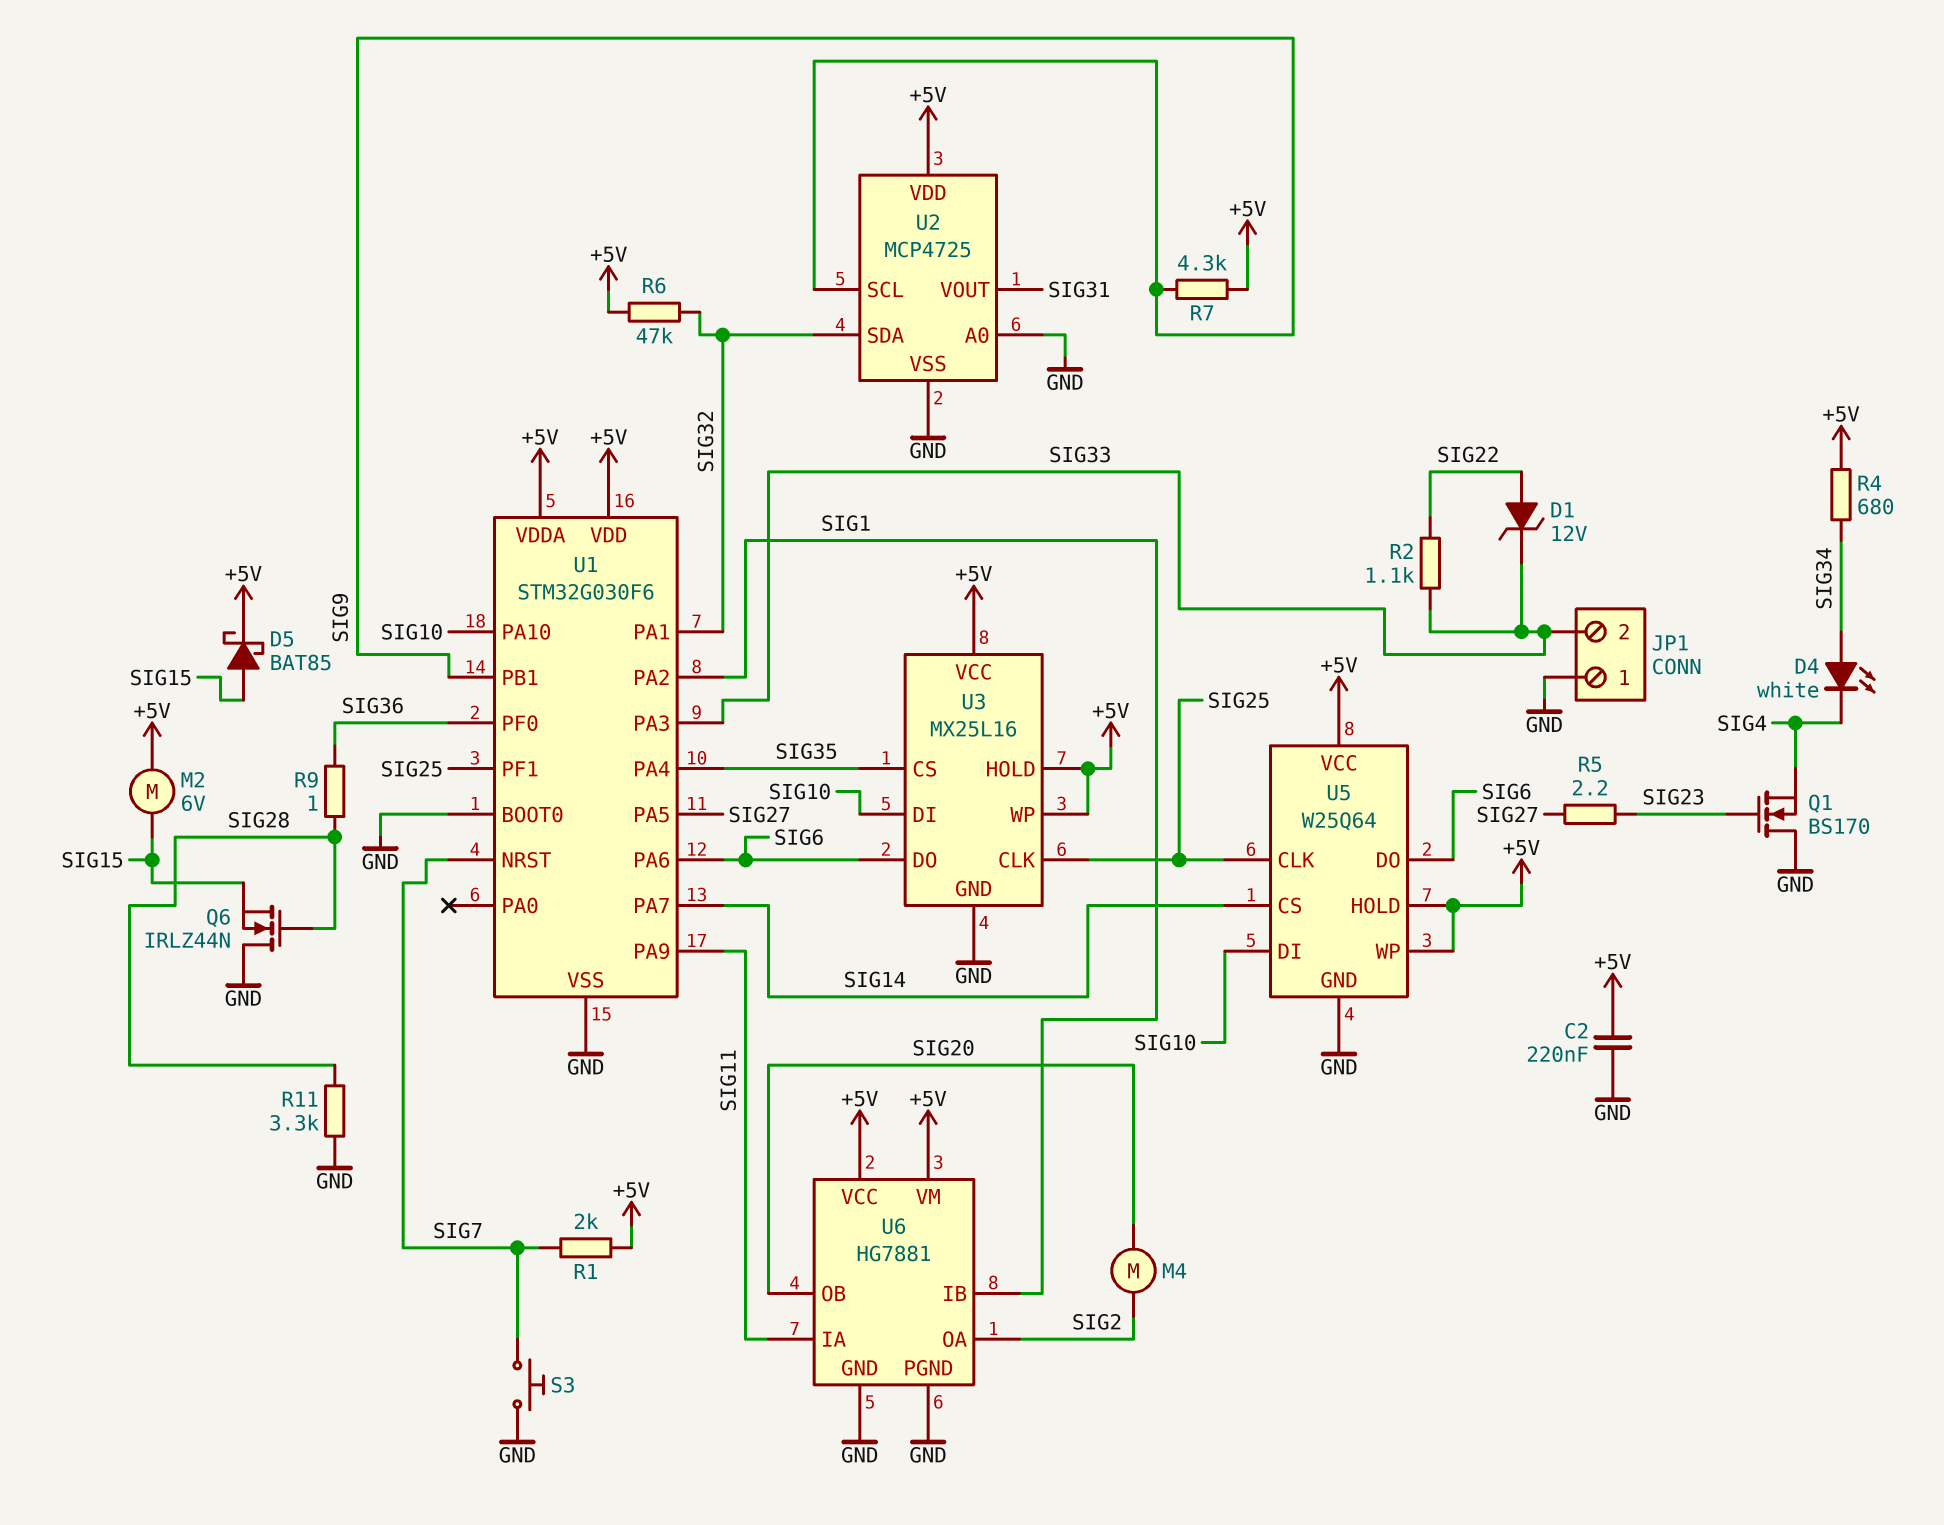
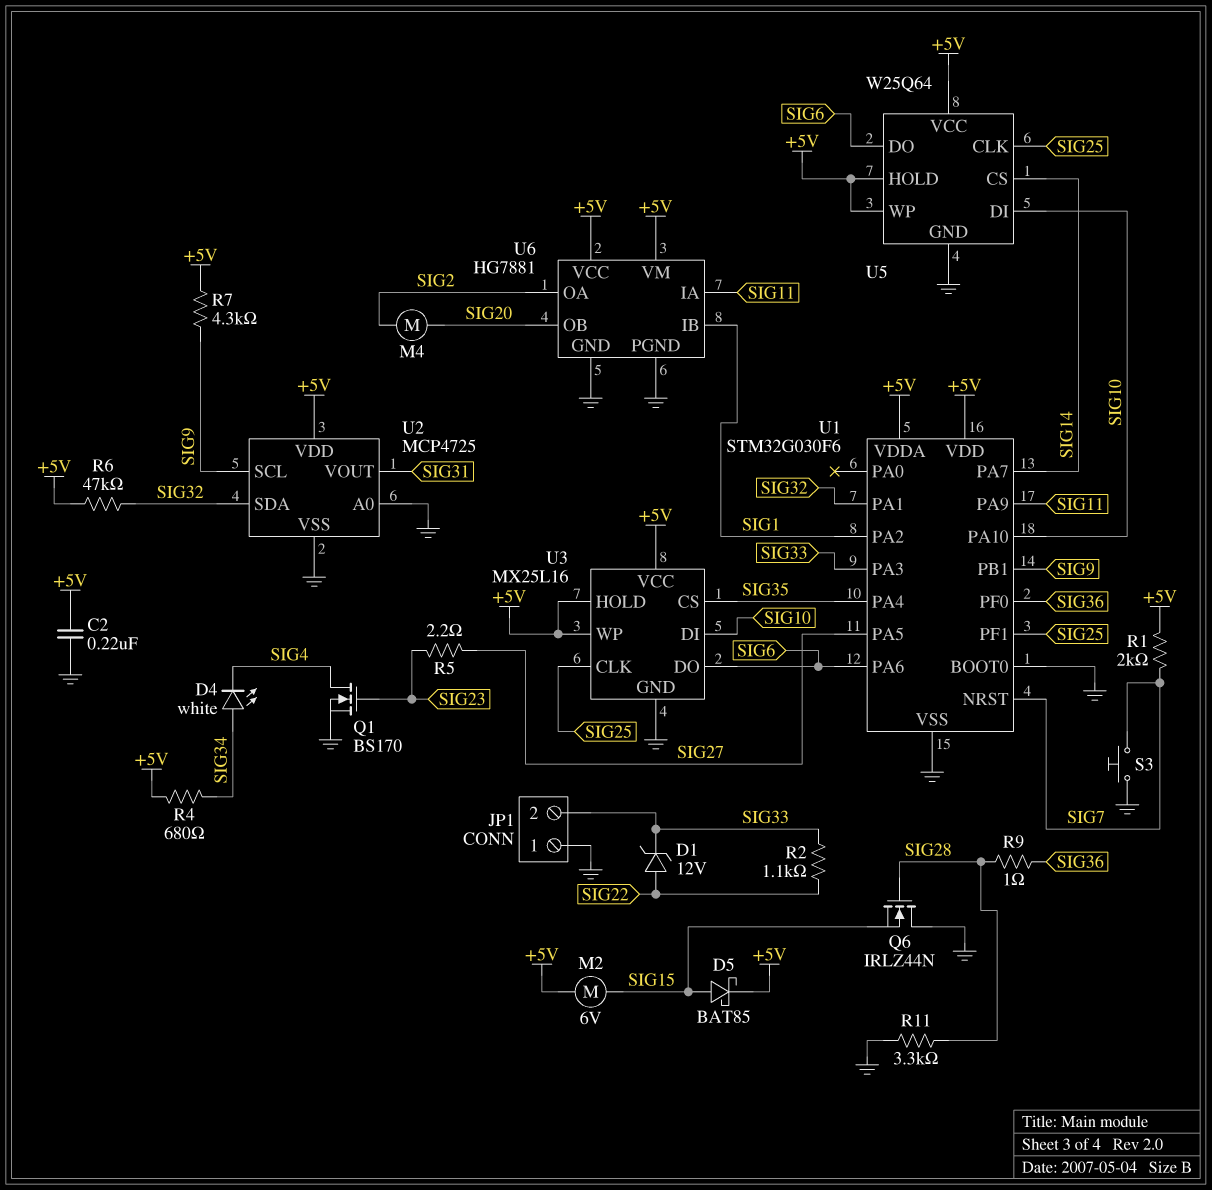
Q1: NMOS BS170 (G SIG23, D GND, S SIG4) -> NMOS BS170 (G SIG23, D SIG4, S GND)

